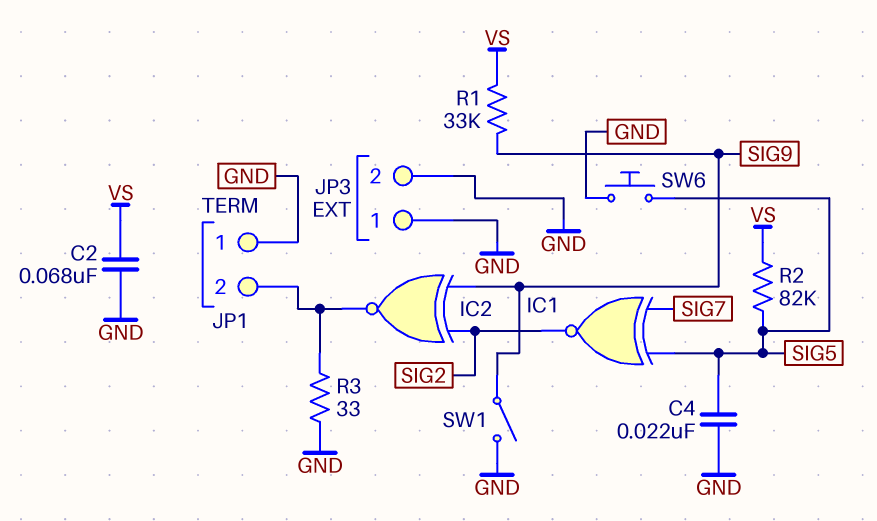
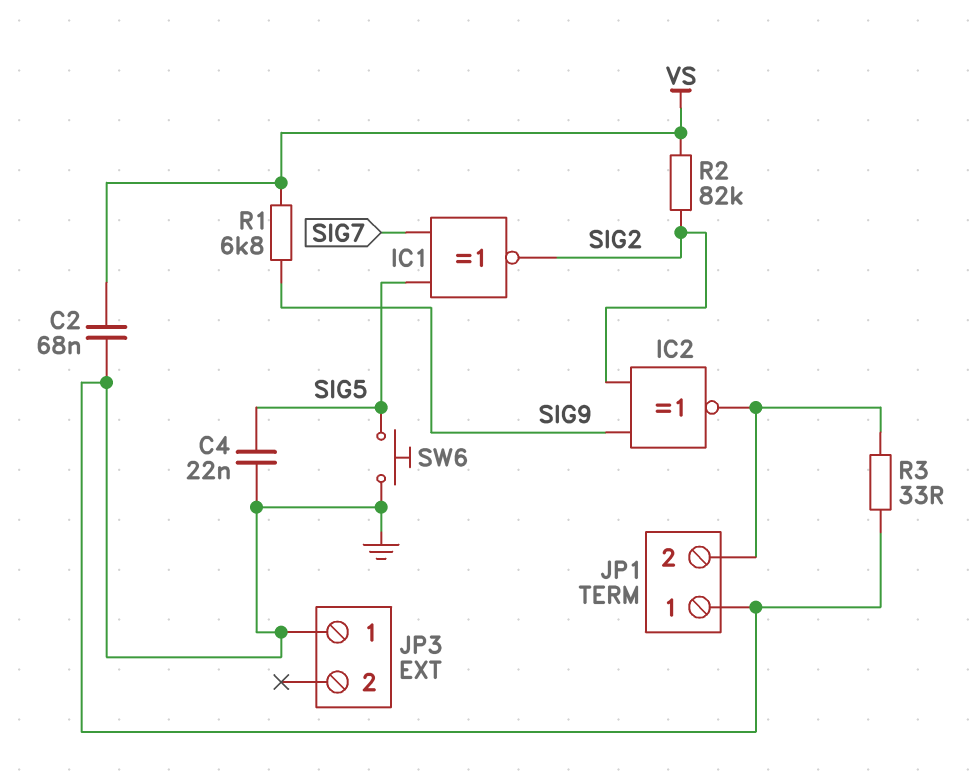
JP3 pin 2: GND -> none
R1: 33k (SIG9, VS) -> 6.8k (SIG9, VS)
R2: 82k (SIG5, VS) -> 82k (SIG2, VS)
SW1: switch (GND, SIG9) -> none

